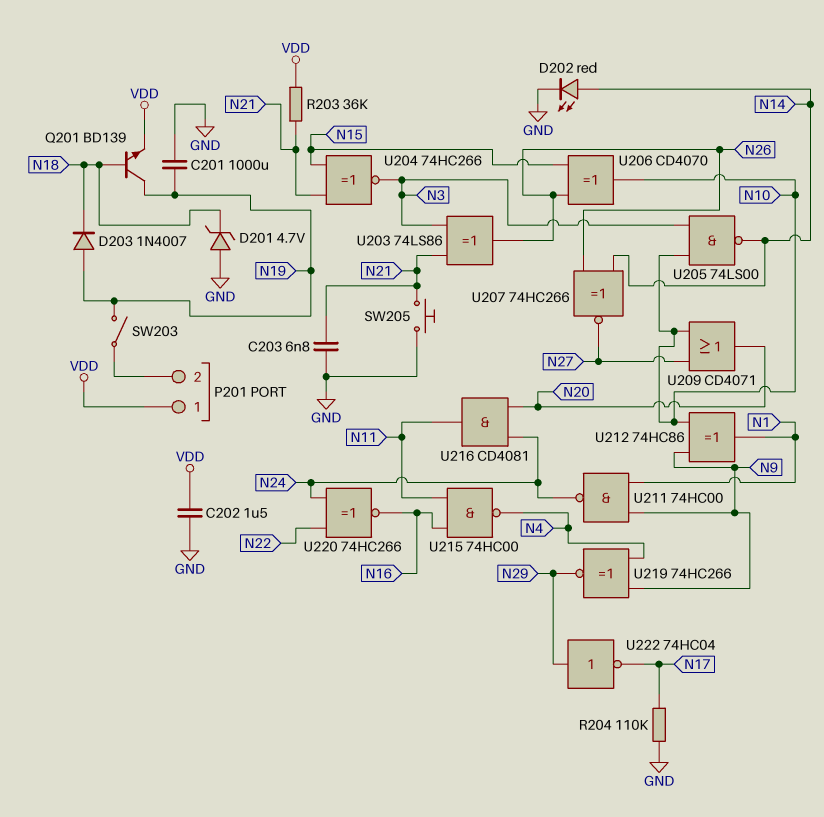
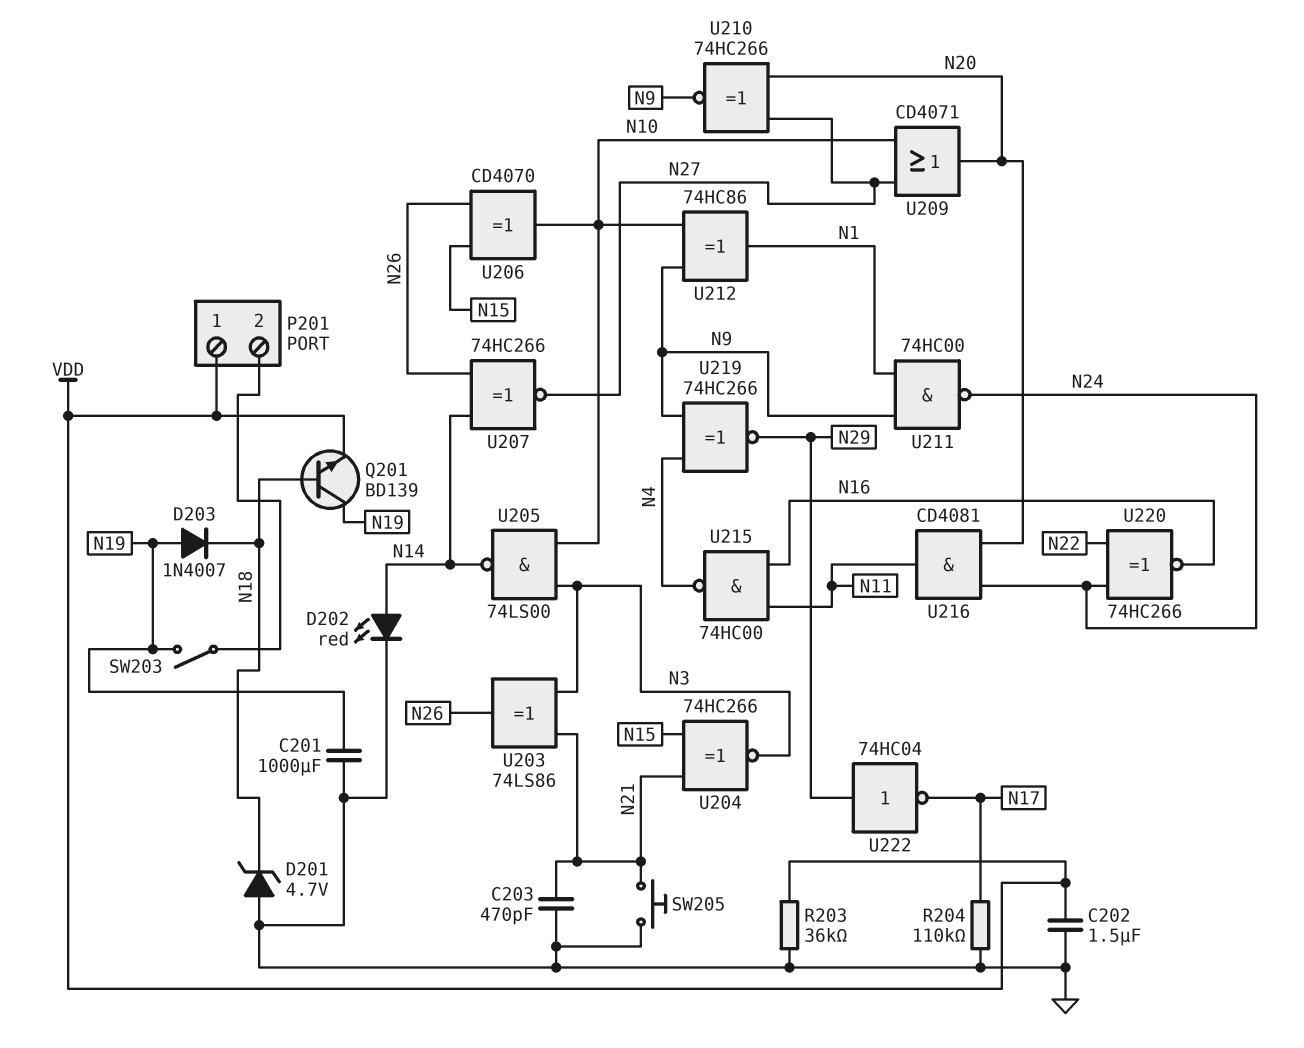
C203: 6.8nF (GND, N21) -> 470pF (GND, N21)
R203: 36k (N21, VDD) -> 36k (GND, VDD)
U210: none -> XNOR 74HC266 (in N20, in N27, out N9)

